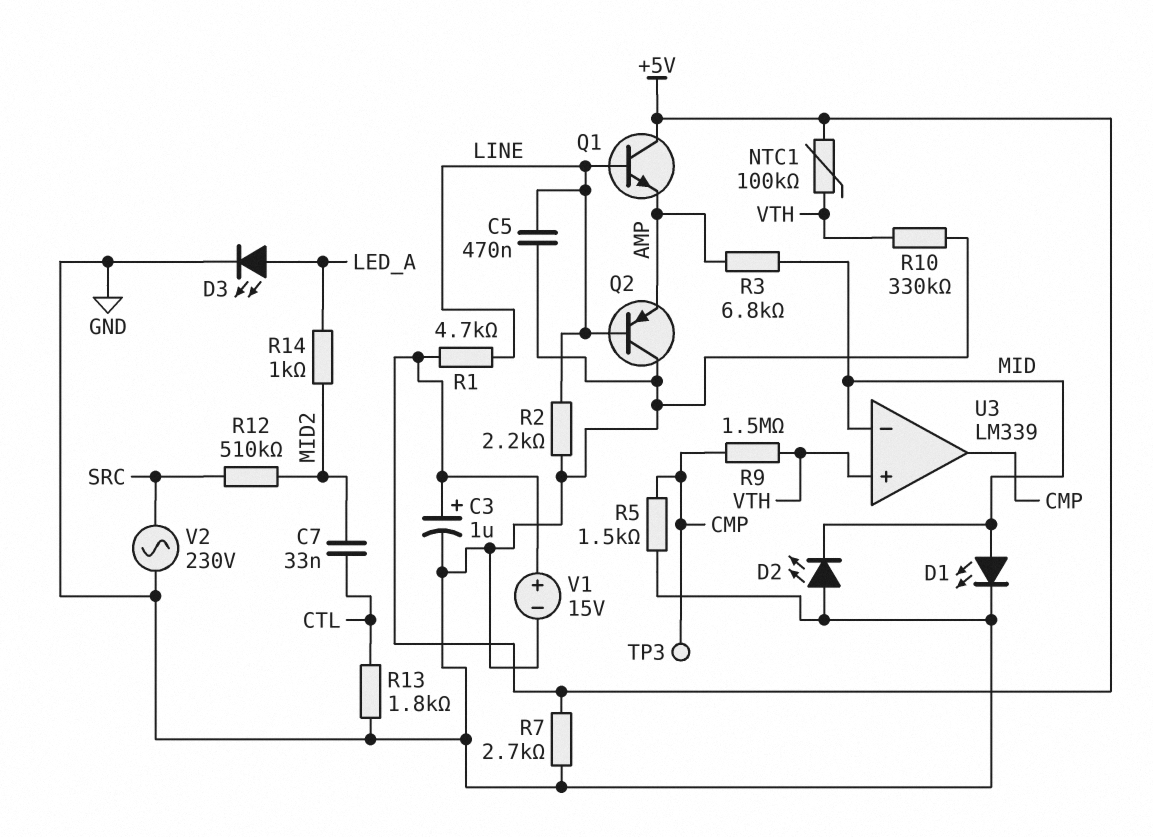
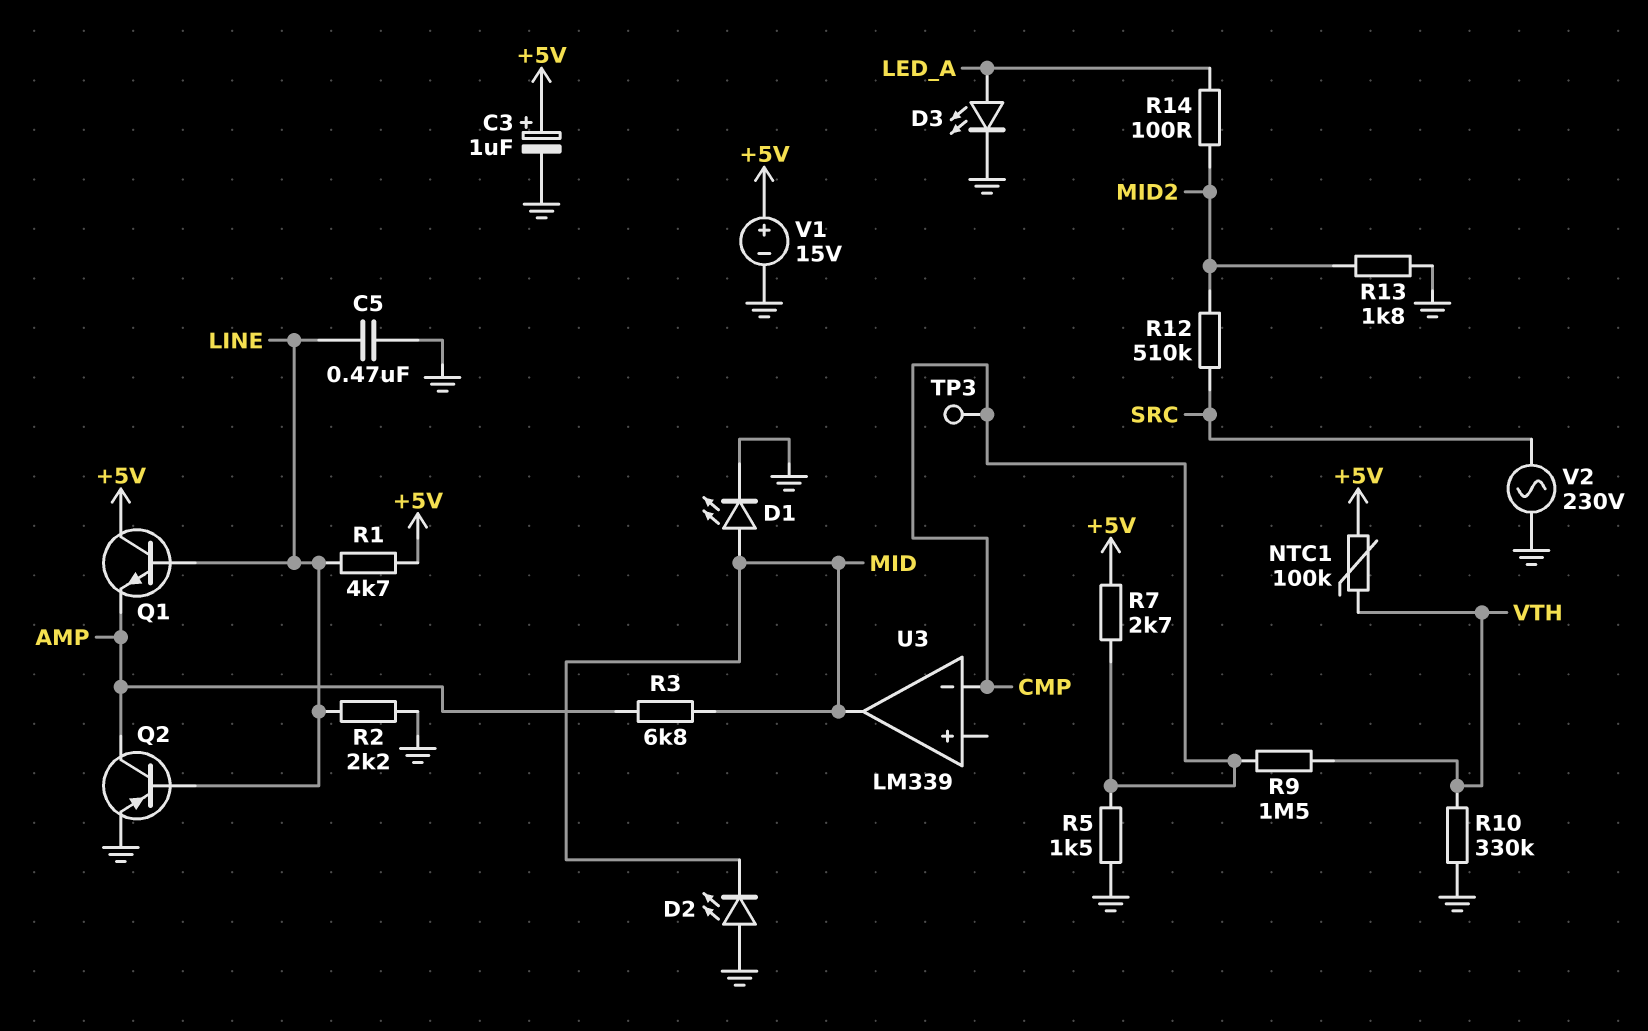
C7: 33nF (CTL, MID2) -> none
Q2: PNP (B LINE, C GND, E AMP) -> PNP (B LINE, C AMP, E GND)
R7: 2.7k (+5V, GND) -> 2.7k (+5V, CMP)
R13: 1.8k (CTL, GND) -> 1.8k (GND, MID2)
R14: 1k (LED_A, MID2) -> 100 (LED_A, MID2)
U3 pin in+: VTH -> none
U3 pin in-: MID -> CMP
U3 pin out: CMP -> MID

